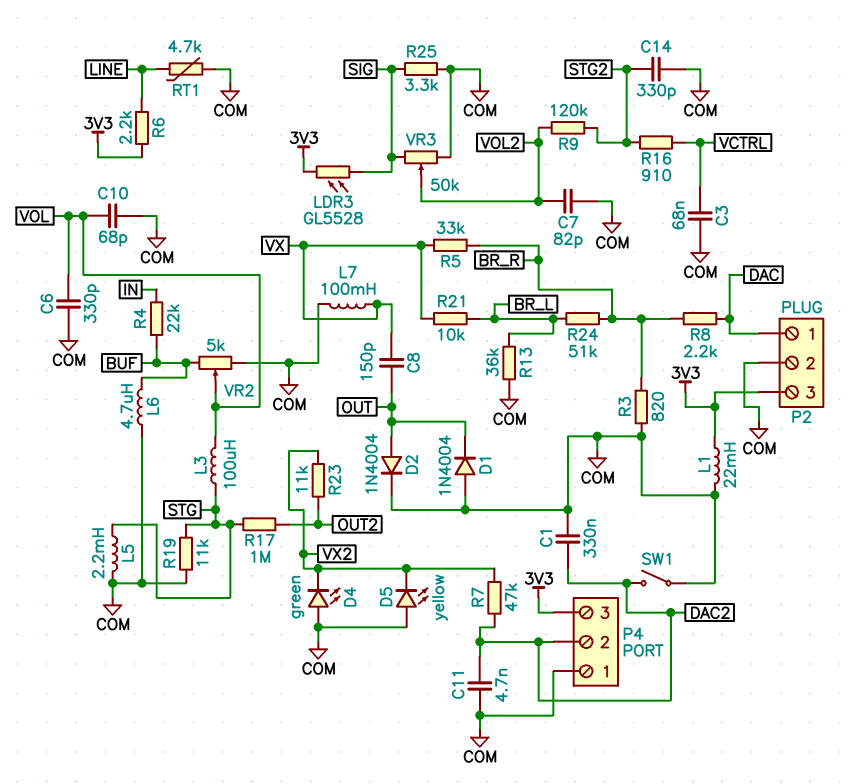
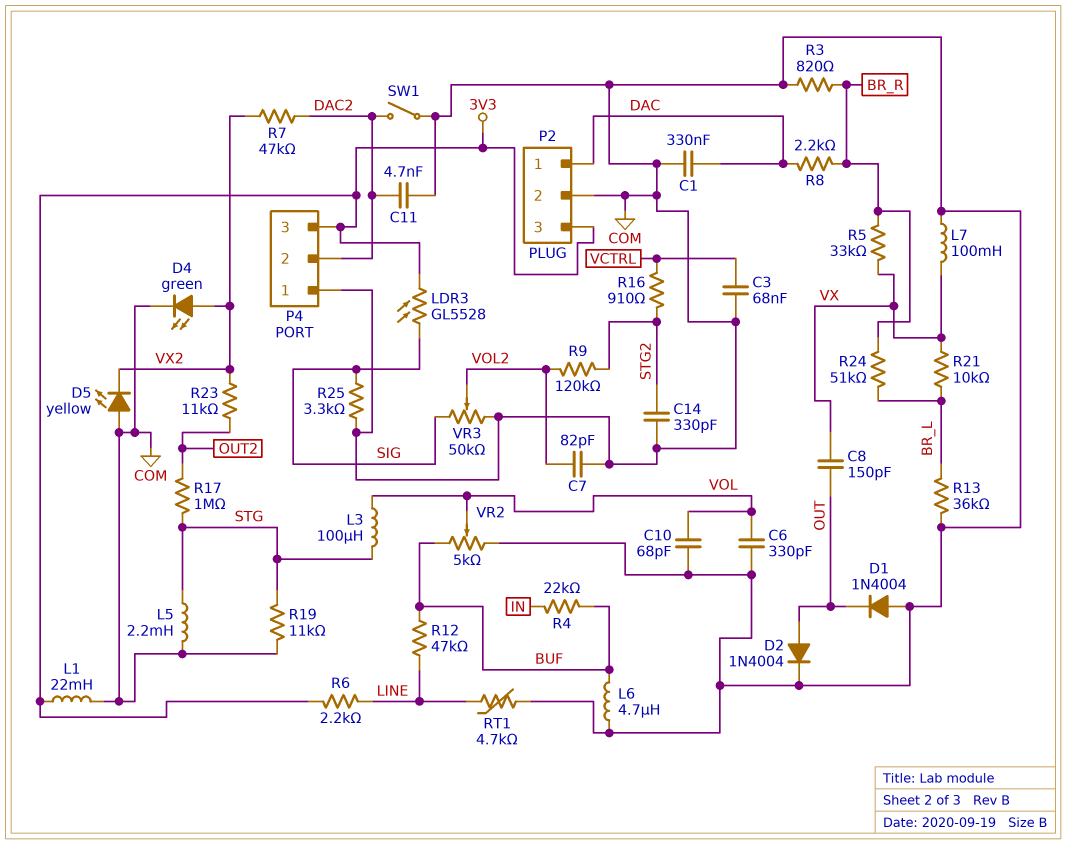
C1: 330nF (COM, DAC2) -> 330nF (COM, DAC)
D4: LED green (A COM, K VX2) -> LED green (A VX2, K COM)
R12: none -> 47k (BUF, LINE)

